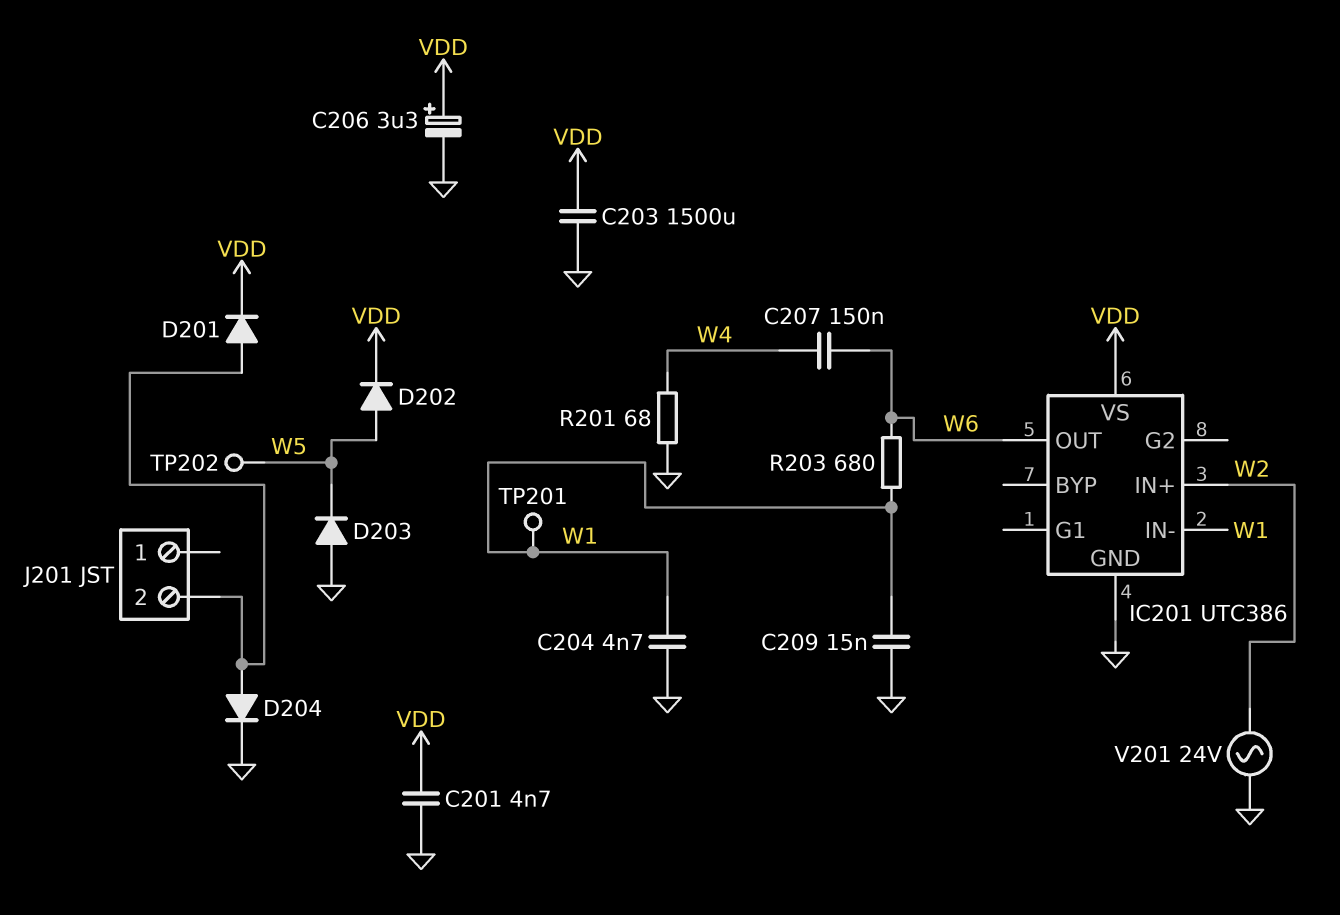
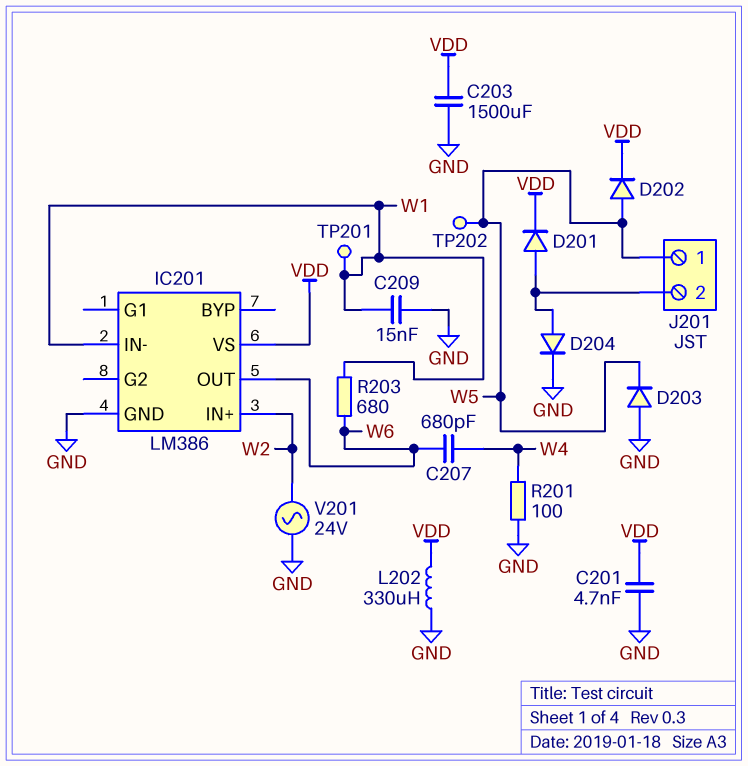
C204: 4.7nF (GND, W1) -> none
C206: 3.3uF (plus VDD, minus GND) -> none
C207: 150nF (W4, W6) -> 680pF (W4, W6)
IC201: UTC386 -> LM386
J201 pin 1: none -> W5
L202: none -> 330uH (GND, VDD)
R201: 68 (GND, W4) -> 100 (GND, W4)

